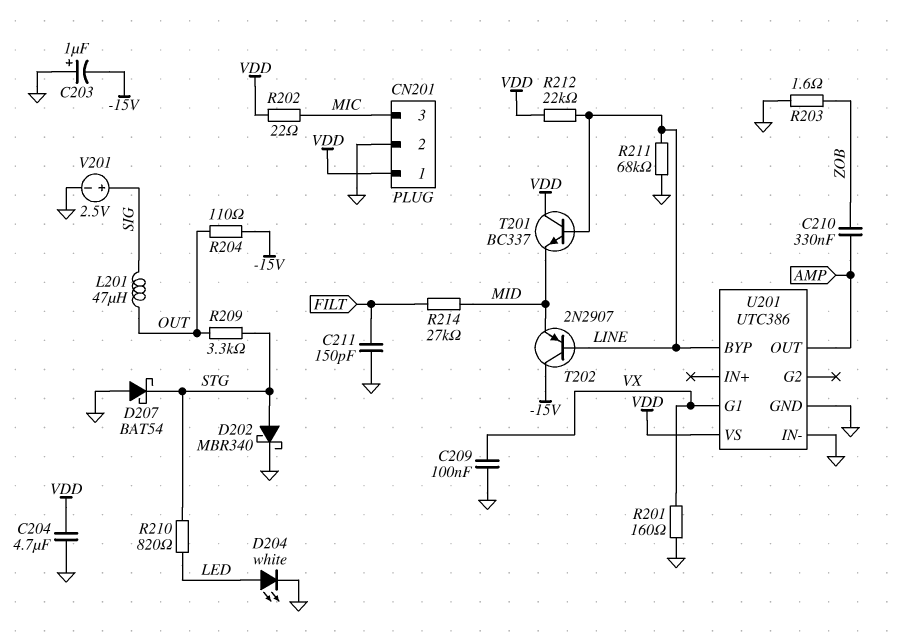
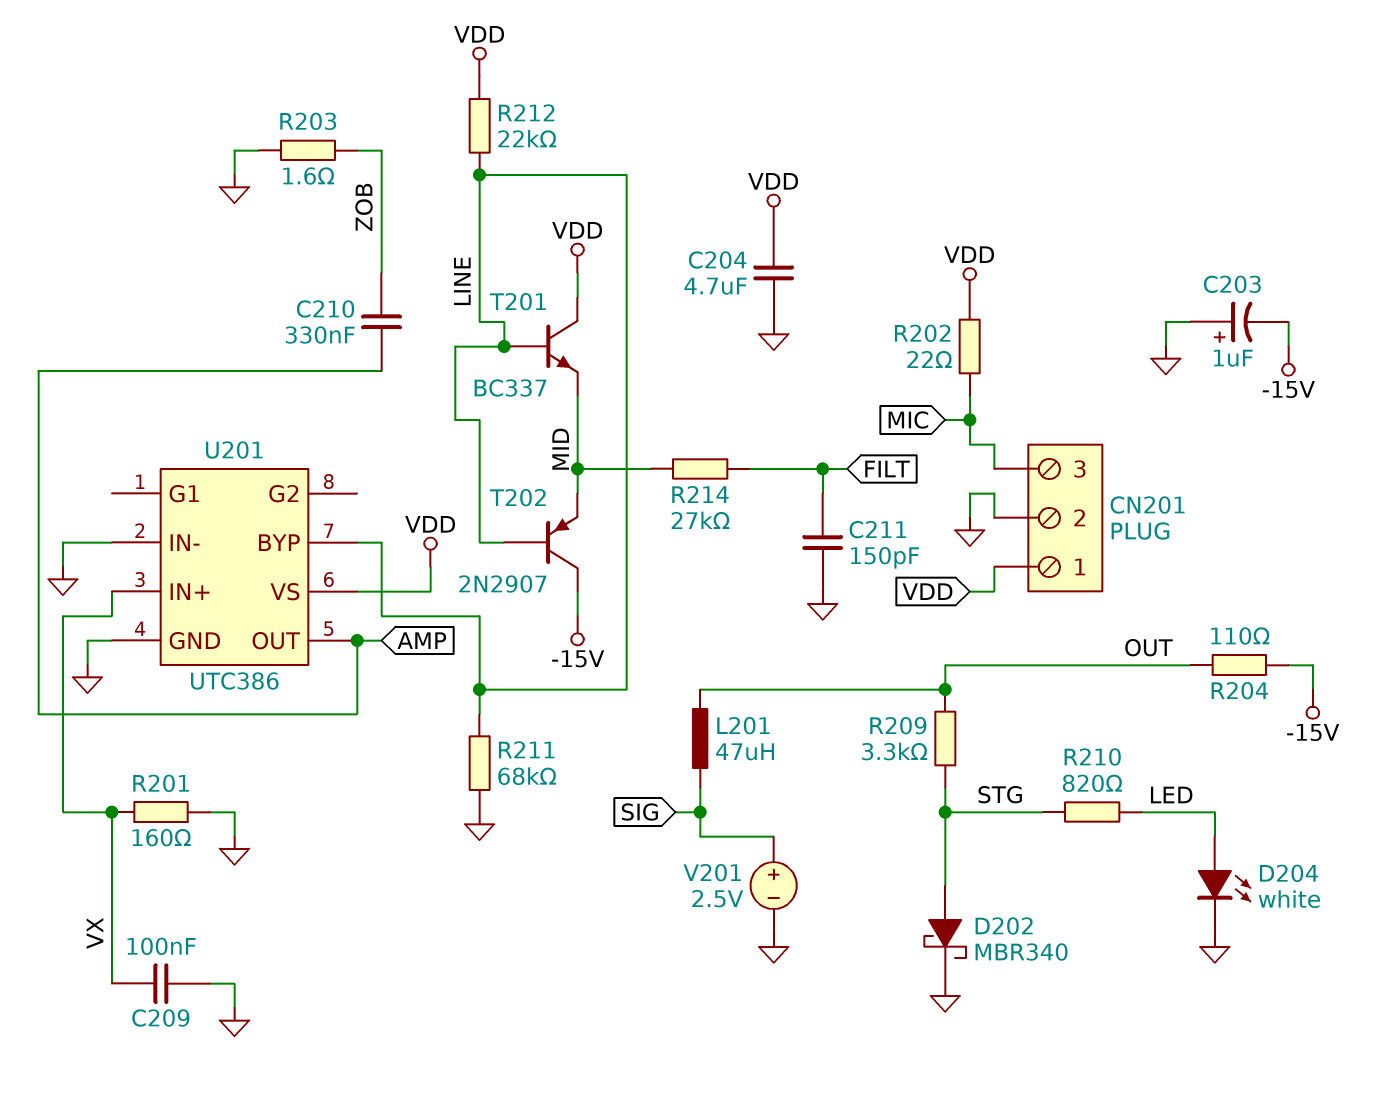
D207: schottky BAT54 (A GND, K STG) -> none
U201 pin G1: VX -> none
U201 pin IN+: none -> VX

